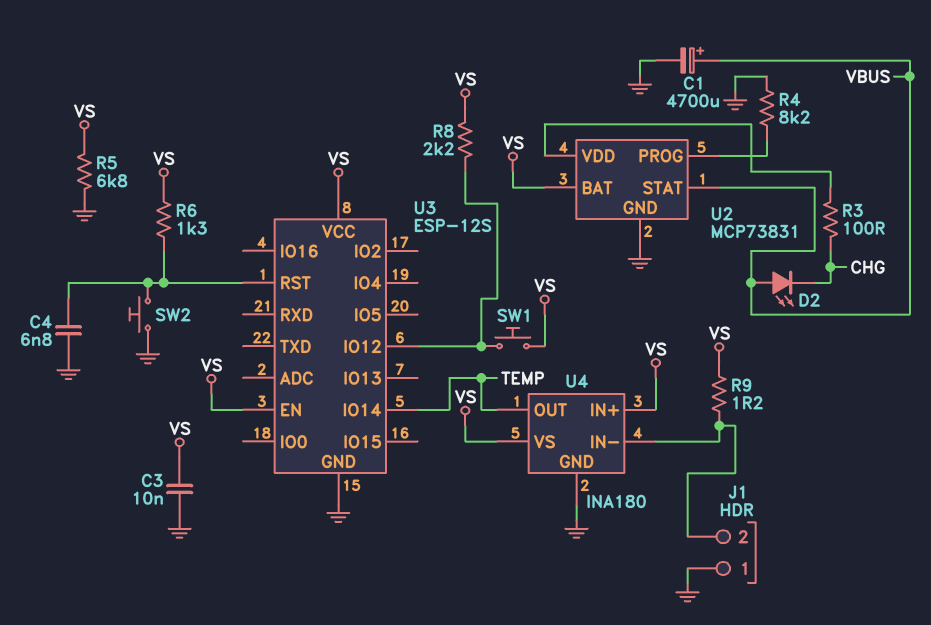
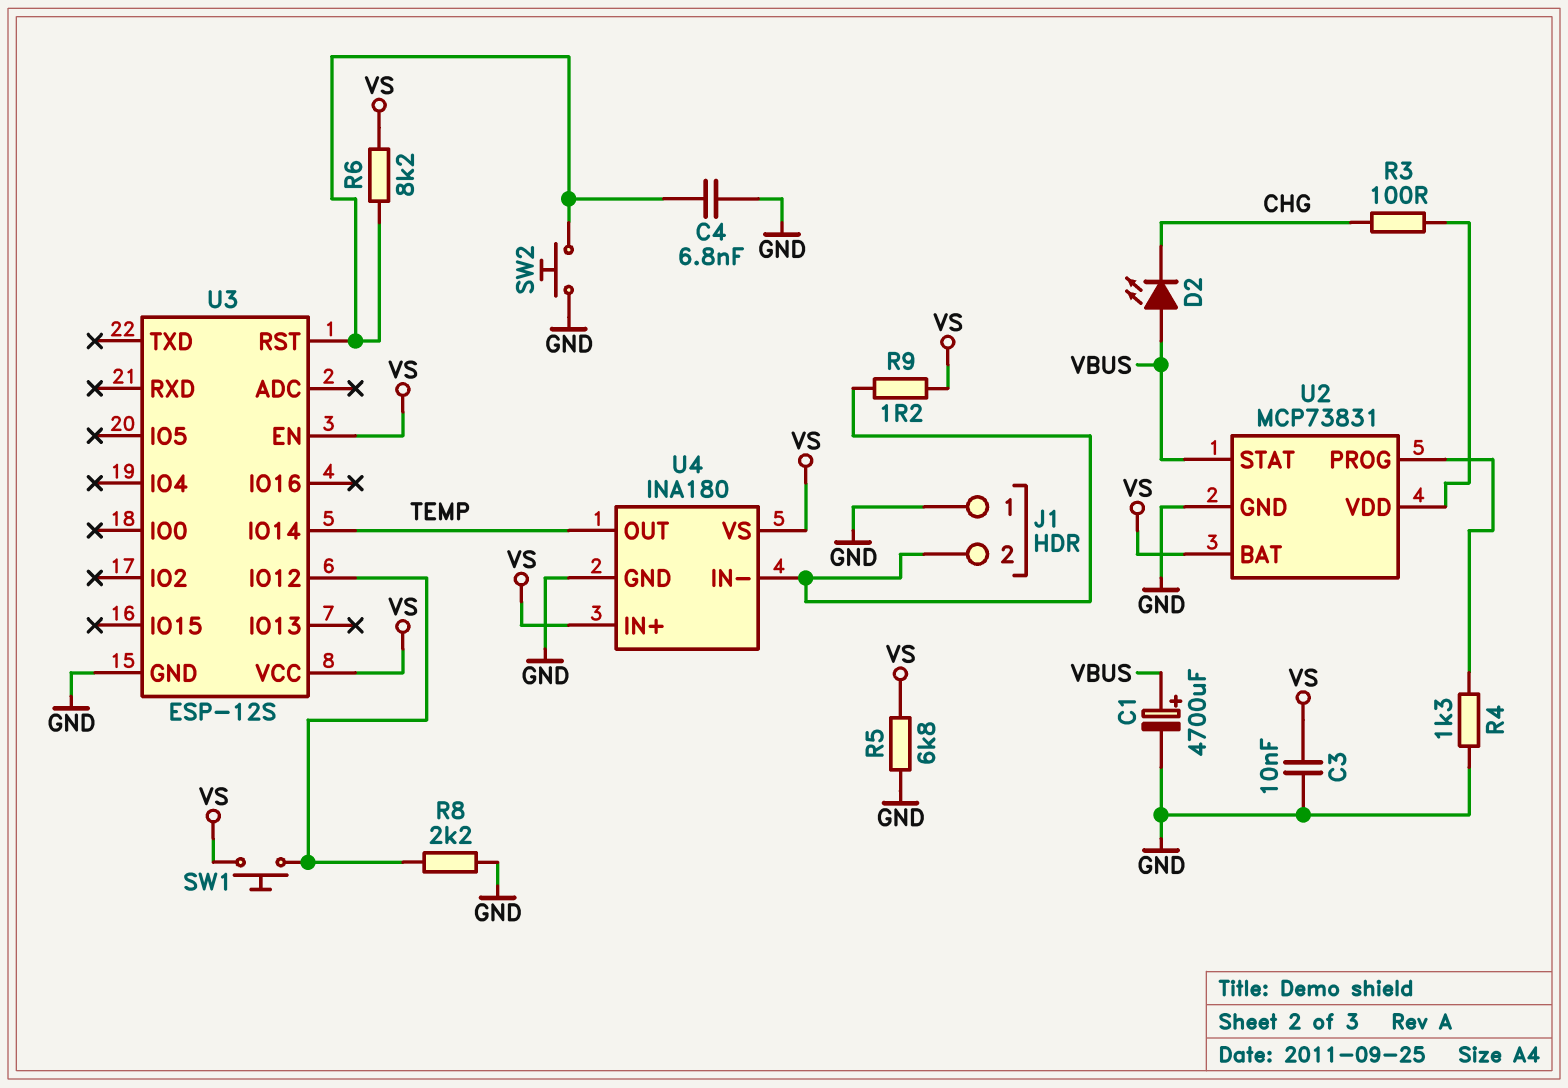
R4: 8.2k (GND, U2/PROG) -> 1.3k (GND, U2/PROG)
R6: 1.3k (U3/RST, VS) -> 8.2k (U3/RST, VS)
R8: 2.2k (U3/IO12, VS) -> 2.2k (GND, U3/IO12)

